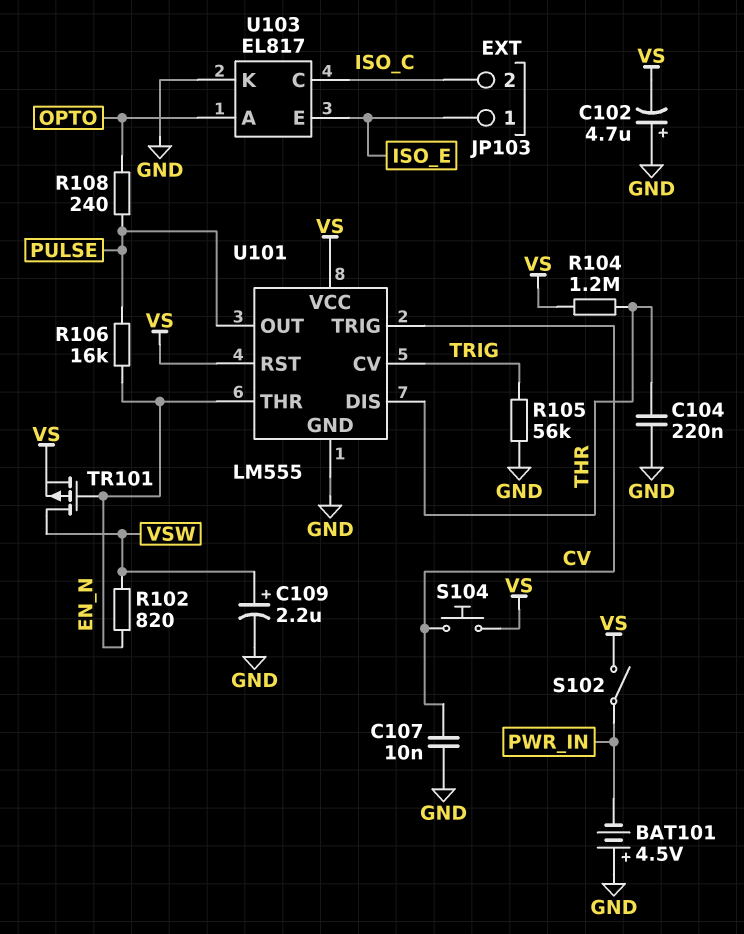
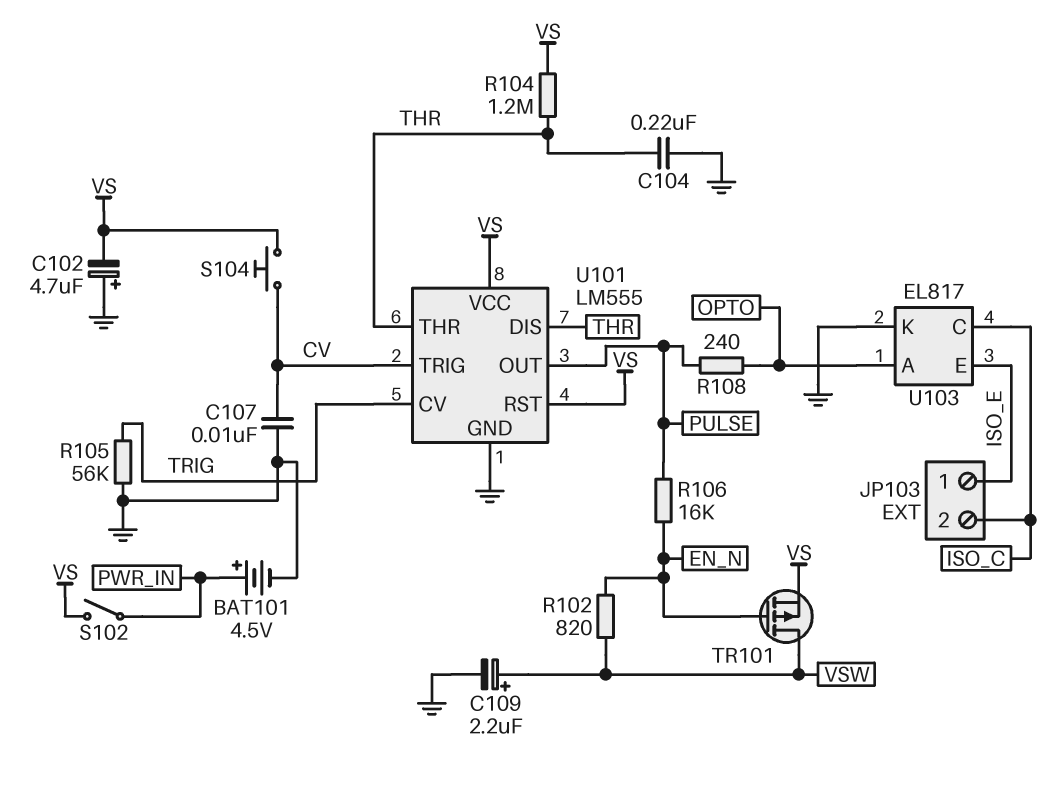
BAT101: 4.5V (plus GND, minus PWR_IN) -> 4.5V (plus PWR_IN, minus GND)
U101 pin THR: EN_N -> THR

